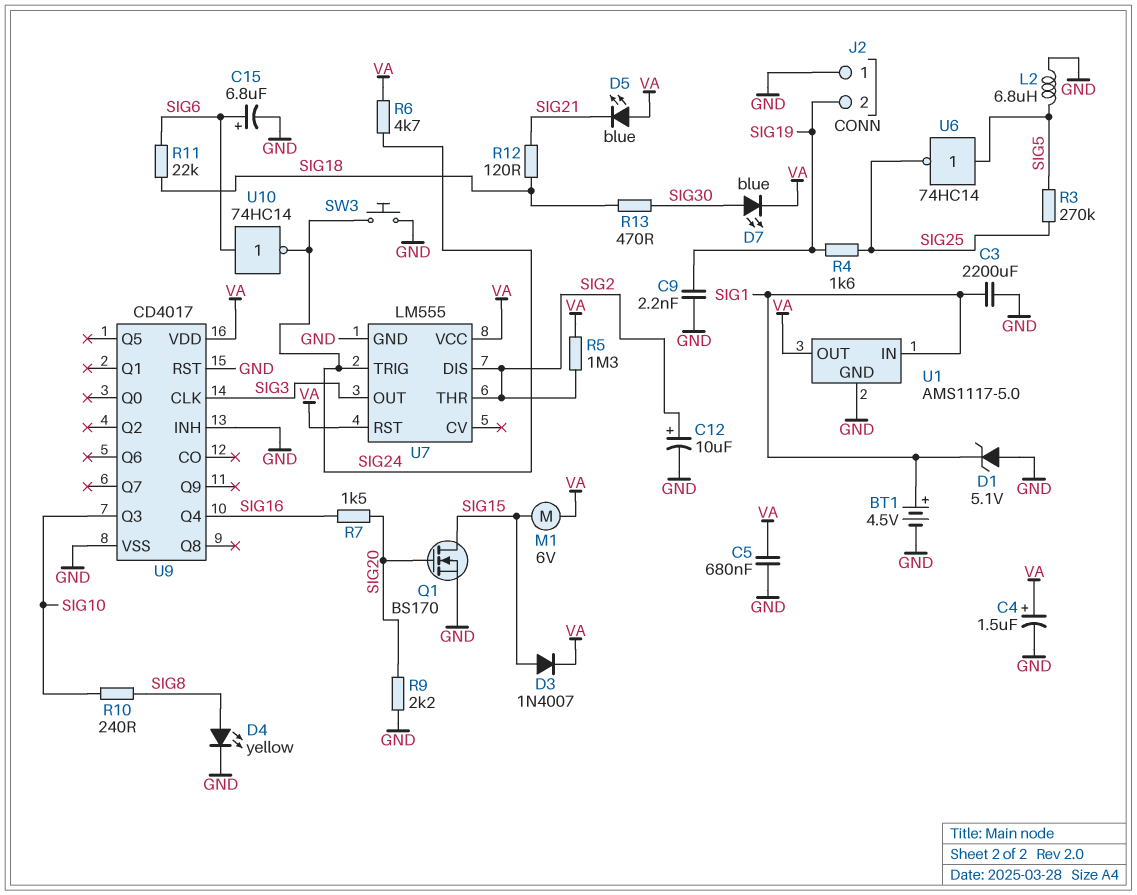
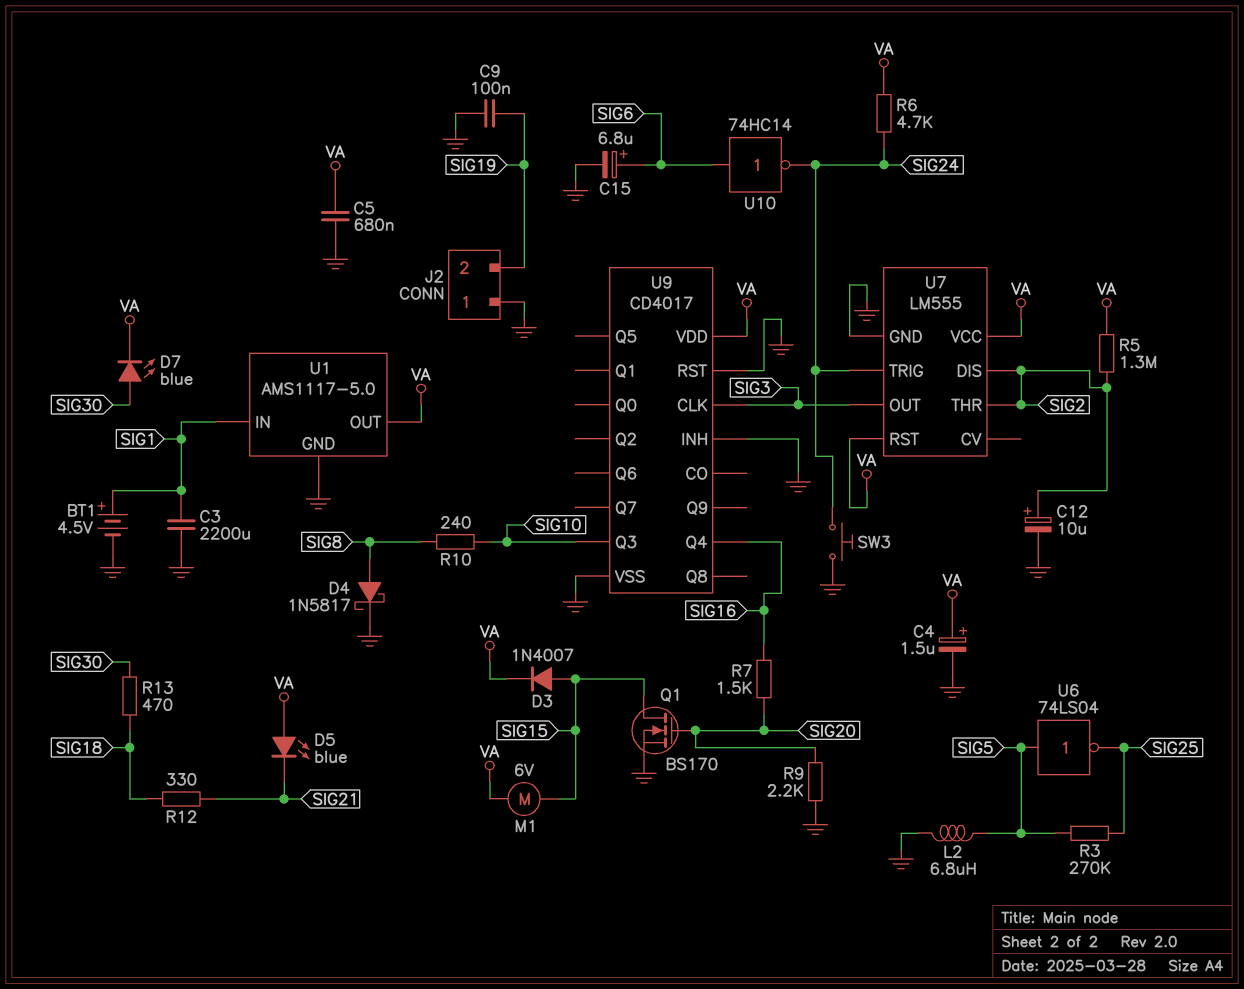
C9: 2.2nF (GND, SIG19) -> 100nF (GND, SIG19)
D1: zener 5.1V (A GND, K SIG1) -> none
D4: LED yellow (A SIG8, K GND) -> schottky 1N5817 (A SIG8, K GND)
R4: 1.6k (SIG19, SIG25) -> none
R11: 22k (SIG6, SIG18) -> none
R12: 120 (SIG18, SIG21) -> 330 (SIG18, SIG21)
U6: NOT 74HC14 (in SIG5, out SIG25) -> NOT 74LS04 (in SIG5, out SIG25)

